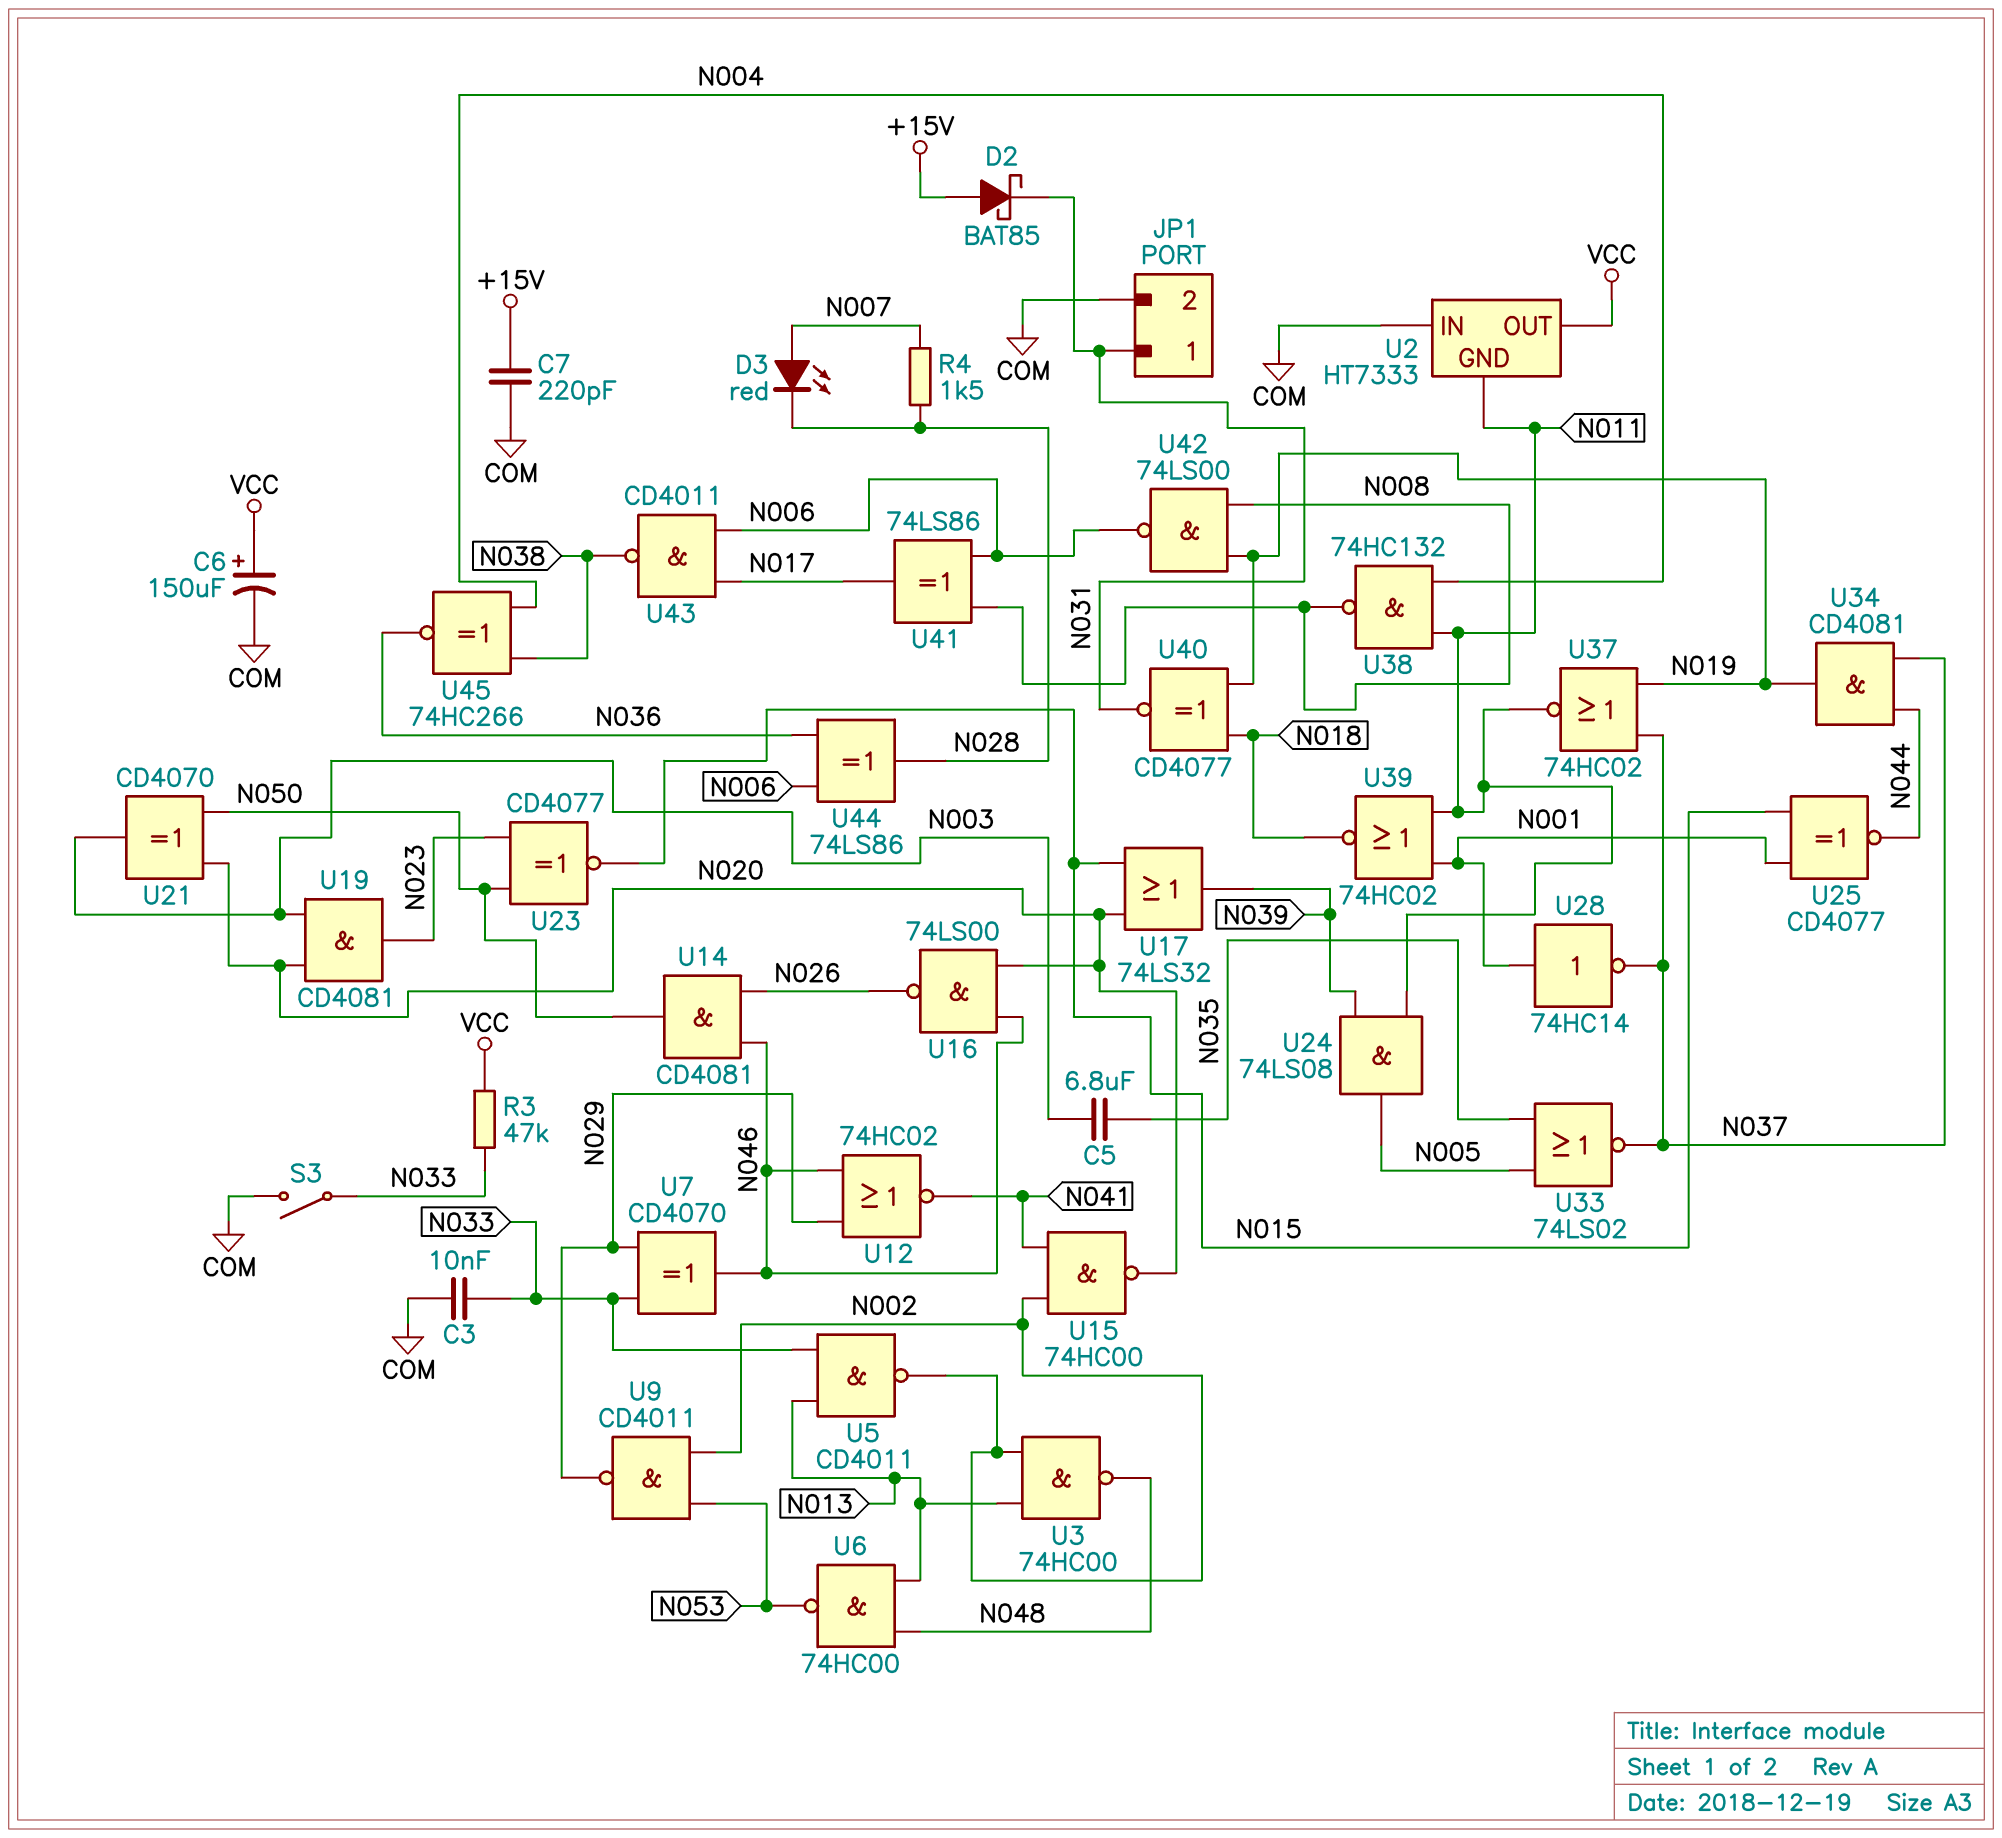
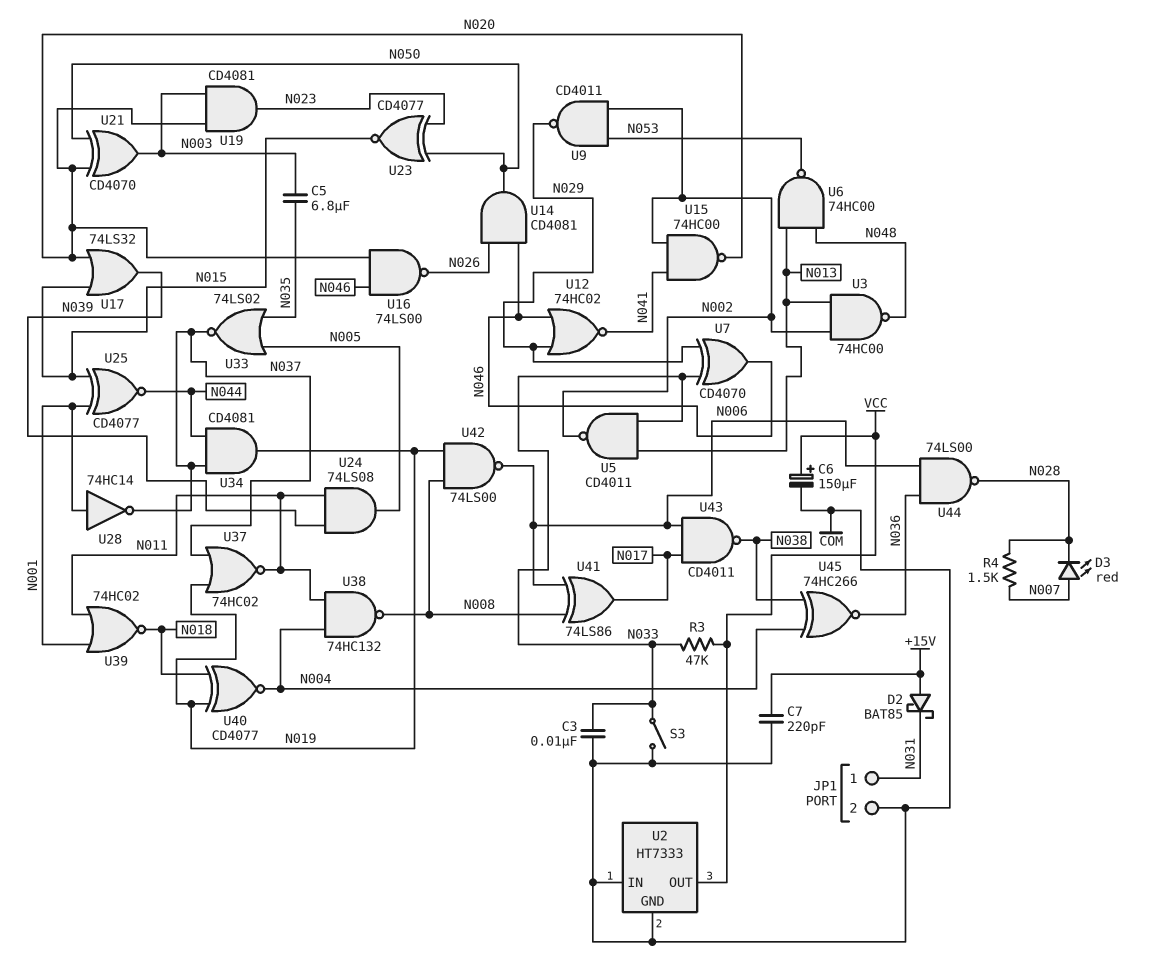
U2 pin GND: N011 -> COM
U40: XNOR CD4077 (in N018, in N019, out N031) -> XNOR CD4077 (in N018, in N019, out N004)
U44: XOR 74LS86 (in N006, in N036, out N028) -> NAND 74LS00 (in N006, in N036, out N028)

